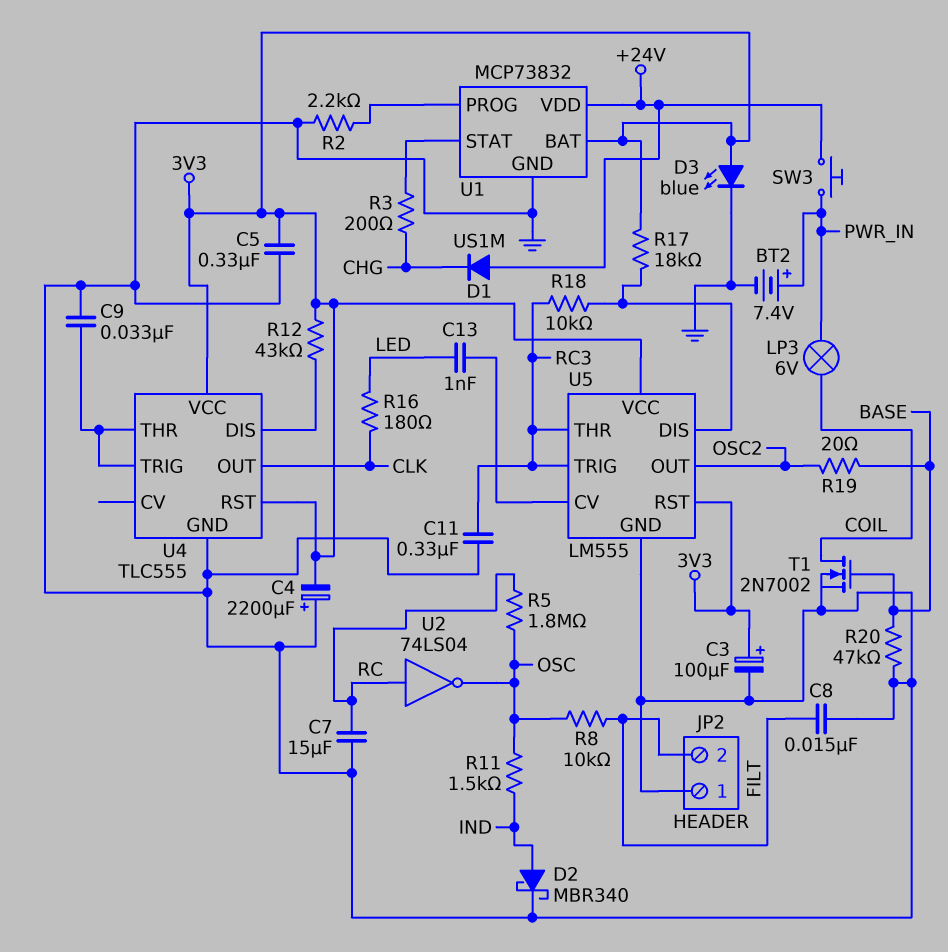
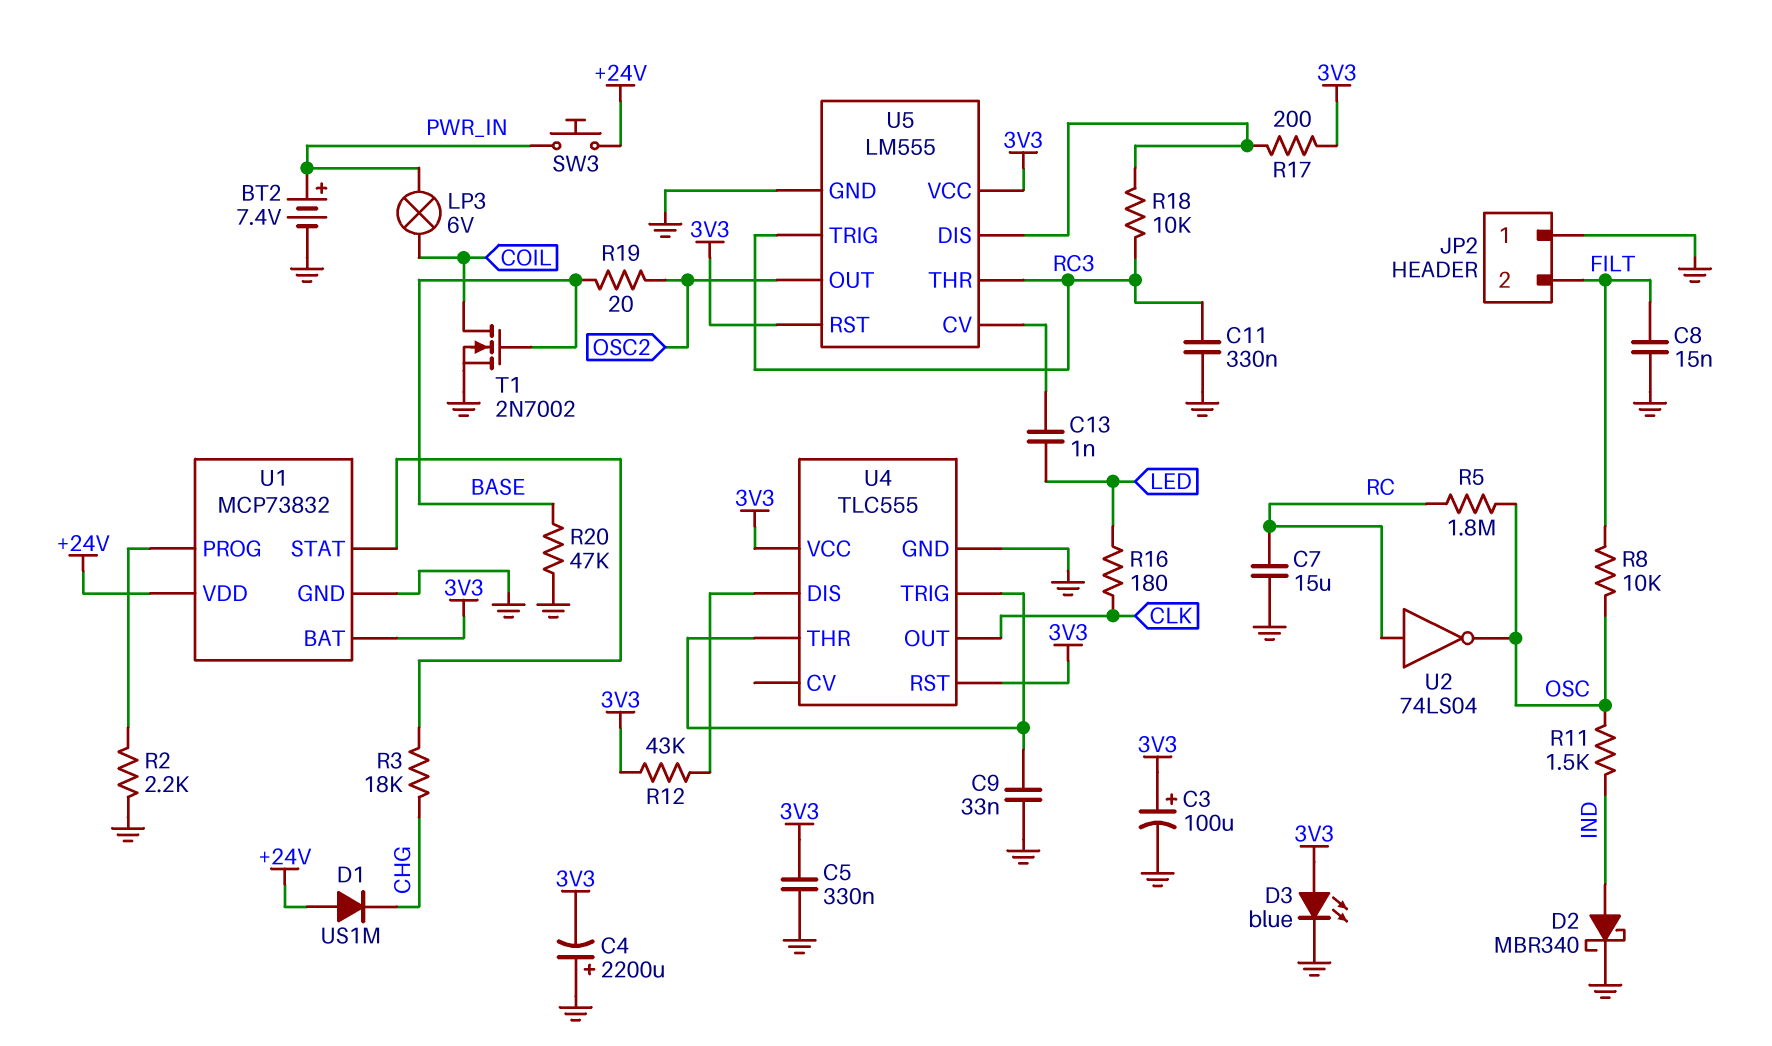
R3: 200 (CHG, U1/STAT) -> 18k (CHG, U1/STAT)
R17: 18k (3V3, U5/DIS) -> 200 (3V3, U5/DIS)

